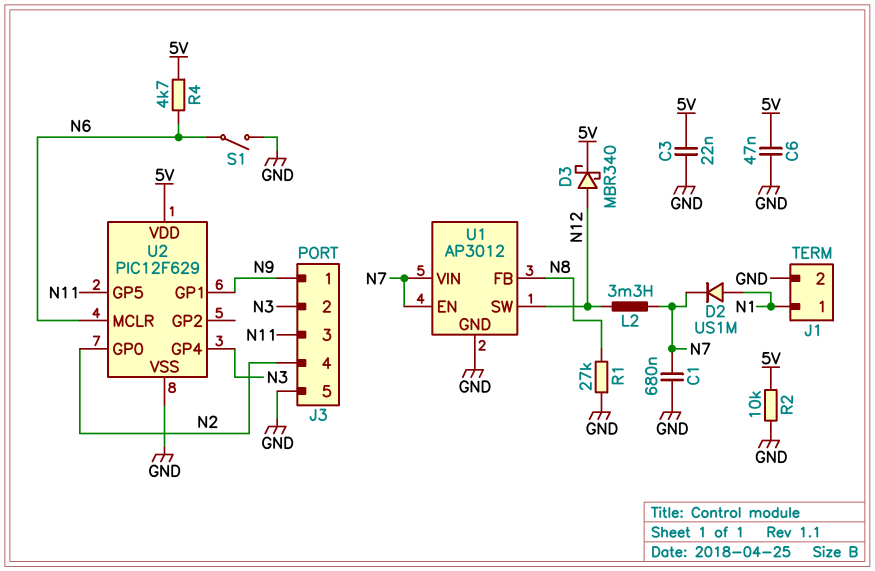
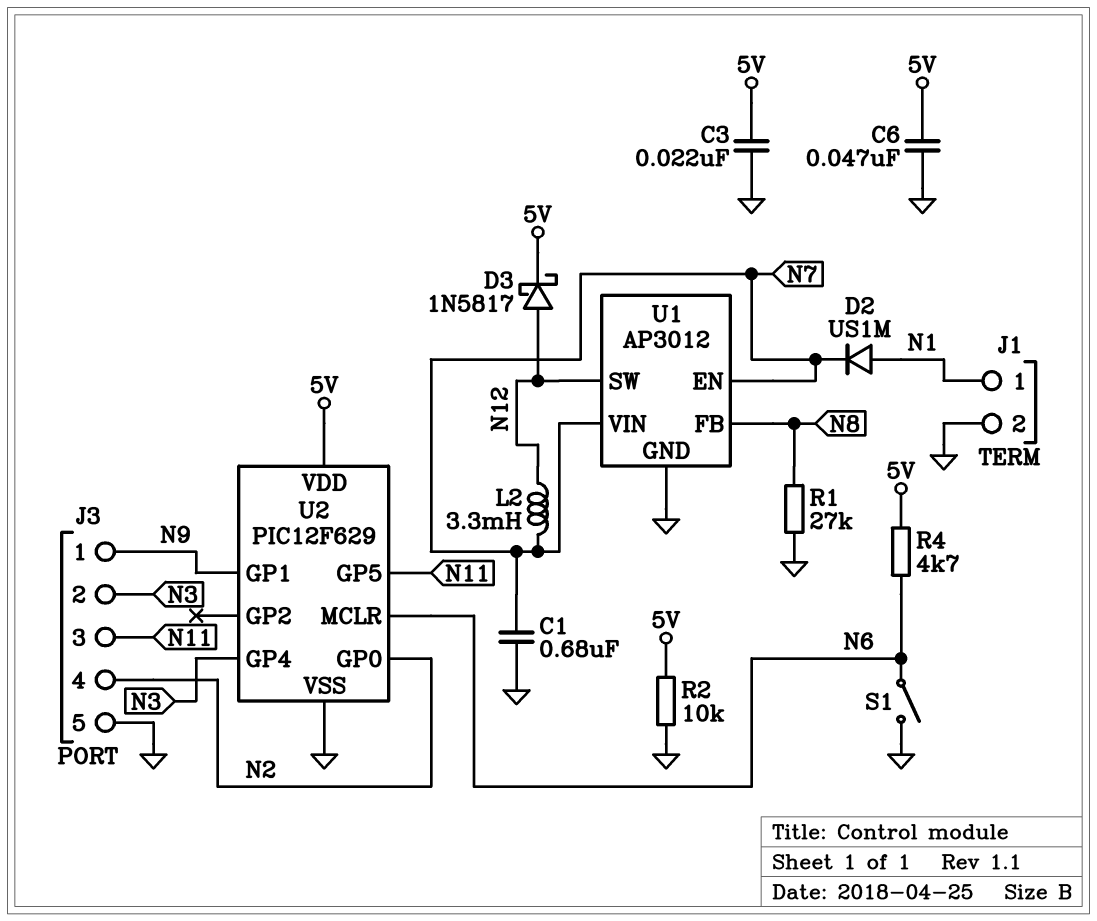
D3: schottky MBR340 (A N12, K 5V) -> schottky 1N5817 (A N12, K 5V)

